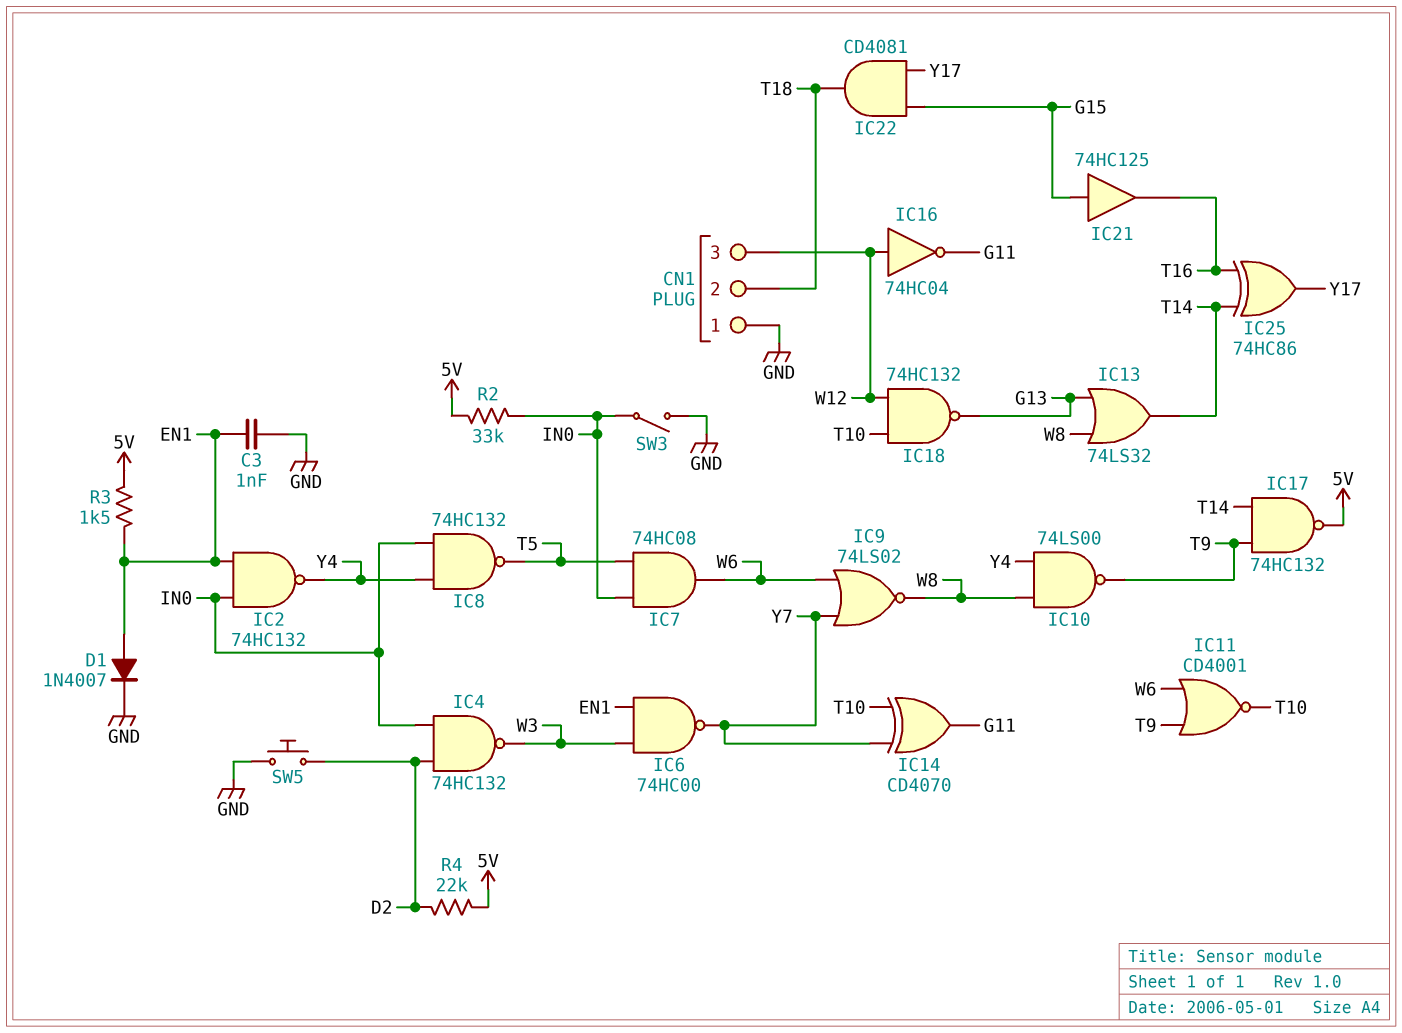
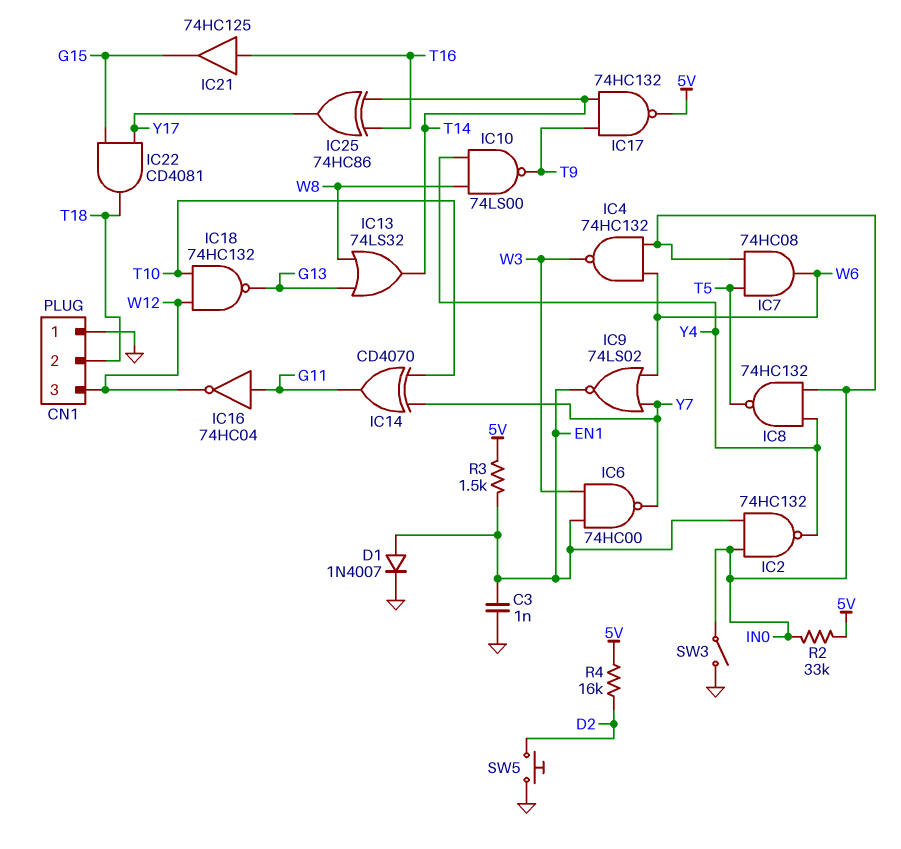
IC4: NAND 74HC132 (in D2, in IN0, out W3) -> NAND 74HC132 (in IN0, in W6, out W3)
IC9: NOR 74LS02 (in W6, in Y7, out W8) -> NOR 74LS02 (in W6, in Y7, out EN1)
IC11: NOR CD4001 (in T9, in W6, out T10) -> none
IC16: NOT 74HC04 (in W12, out G11) -> NOT 74HC04 (in G11, out W12)
IC21: buffer 74HC125 (in G15, out T16) -> buffer 74HC125 (in T16, out G15)
R4: 22k (5V, D2) -> 16k (5V, D2)

